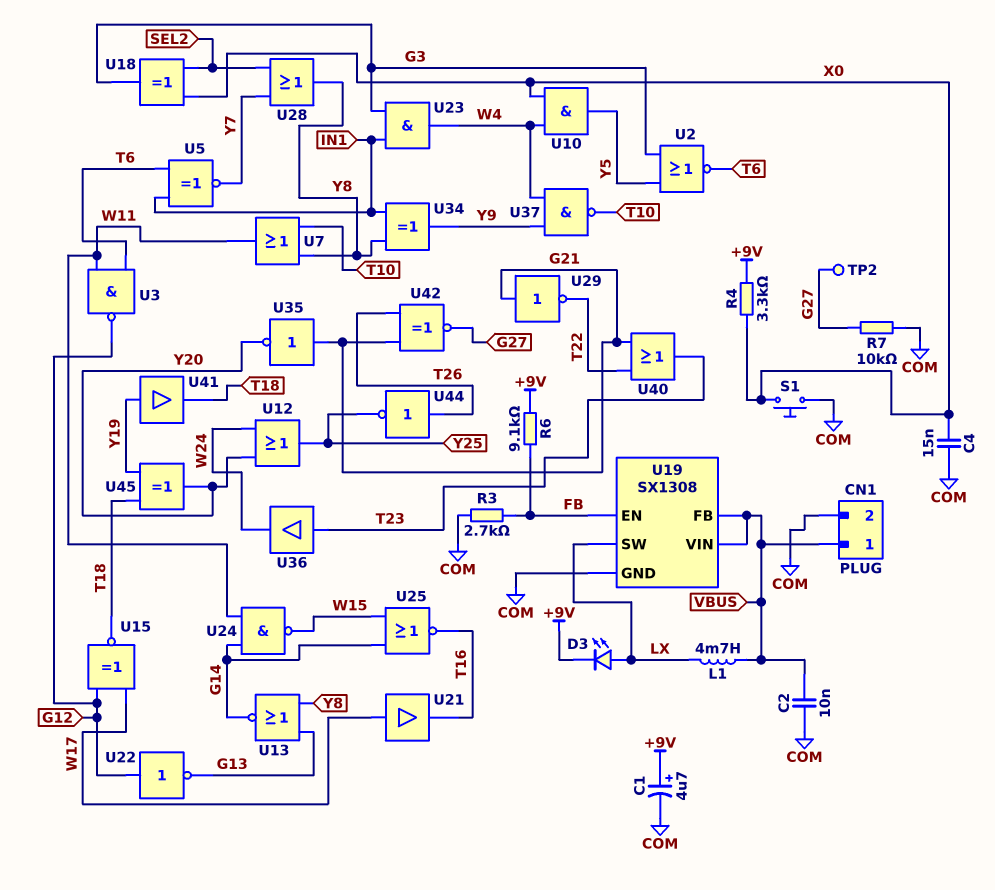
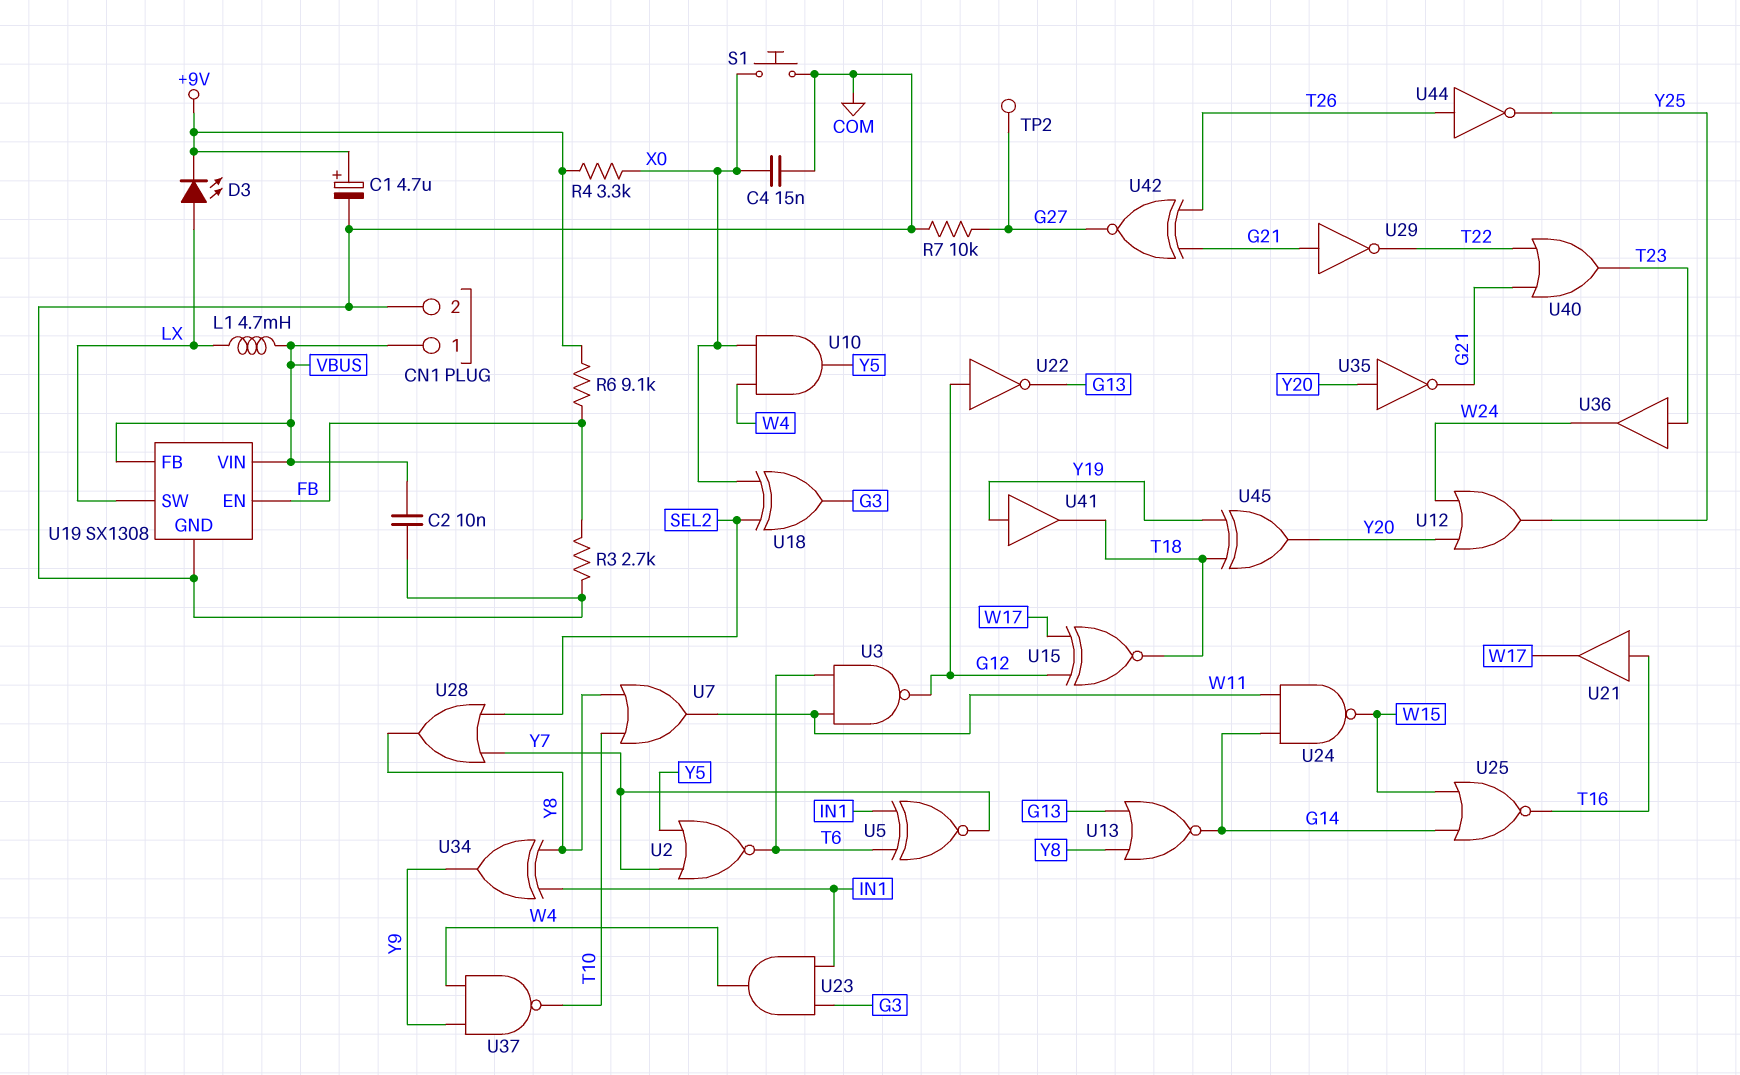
U2: NOR (in G3, in Y5, out T6) -> NOR (in Y5, in Y7, out T6)
U21: buffer (in W17, out T16) -> buffer (in T16, out W17)
U35: NOT (in G21, out Y20) -> NOT (in Y20, out G21)

